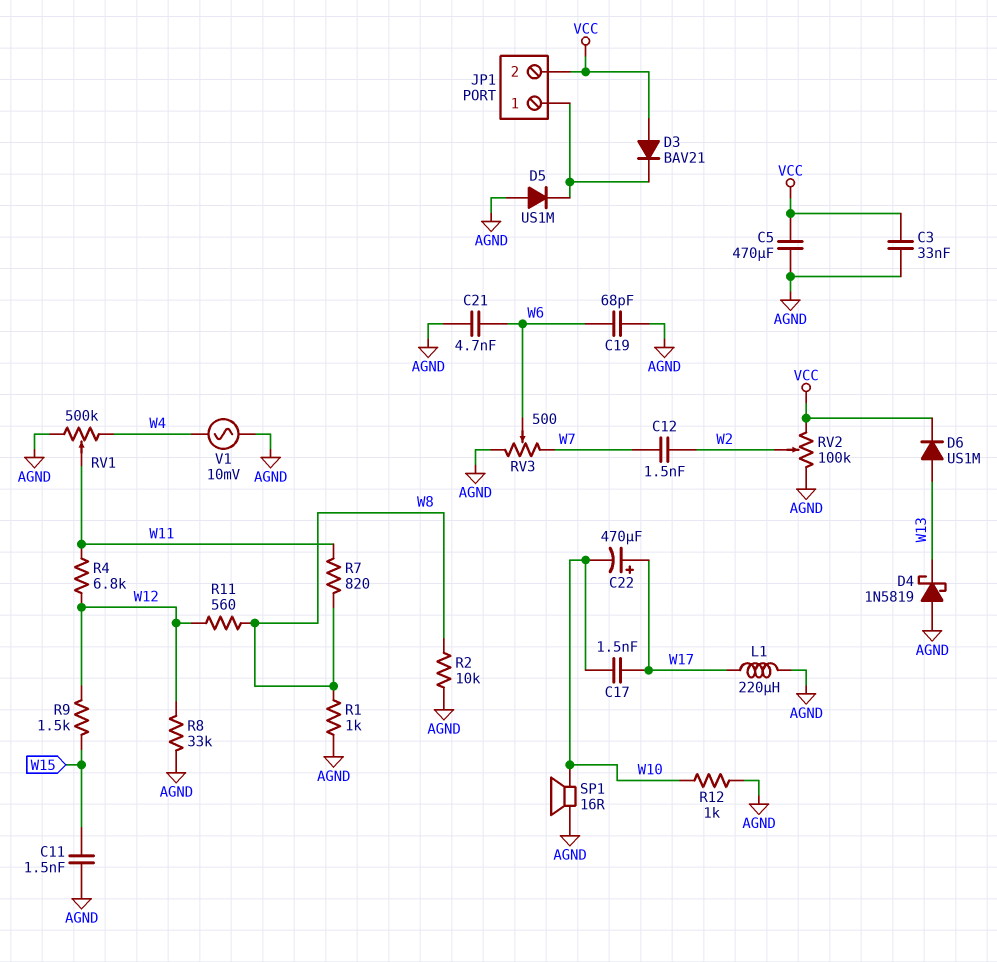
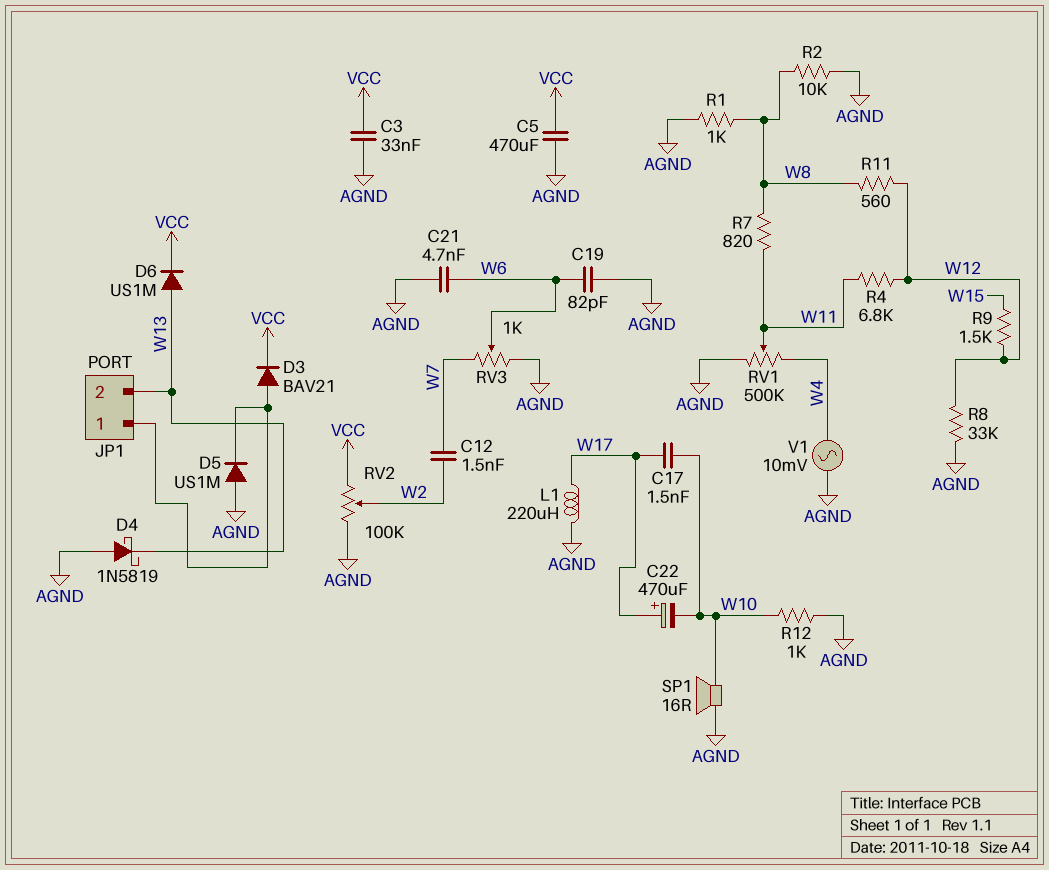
C11: 1.5nF (AGND, W15) -> none
C19: 68pF (AGND, W6) -> 82pF (AGND, W6)
D3: diode BAV21 (A VCC, K JP1/1) -> diode BAV21 (A JP1/1, K VCC)
JP1 pin 2: VCC -> W13
RV3: 500 (AGND, W7, wiper W6) -> 1k (AGND, W7, wiper W6)

